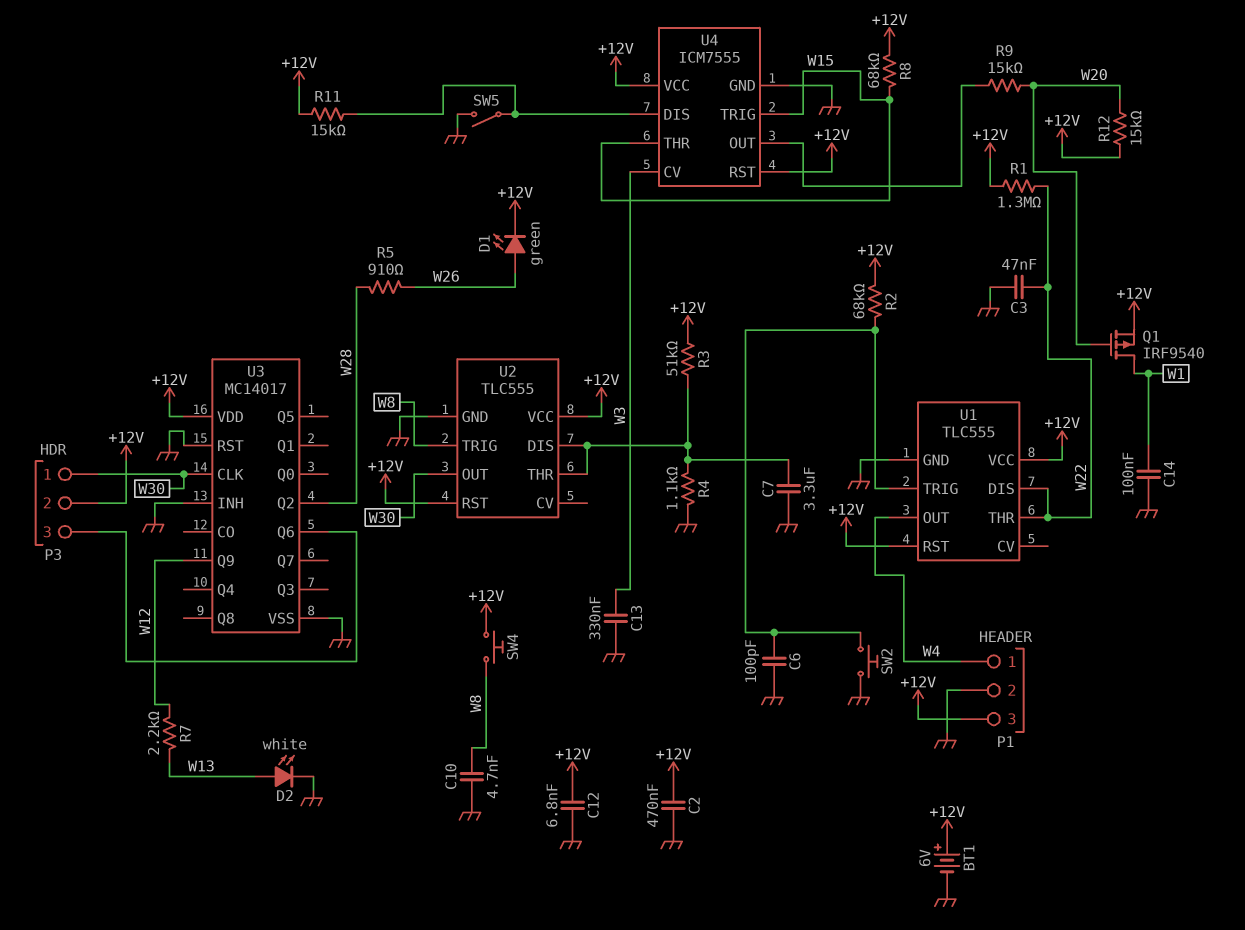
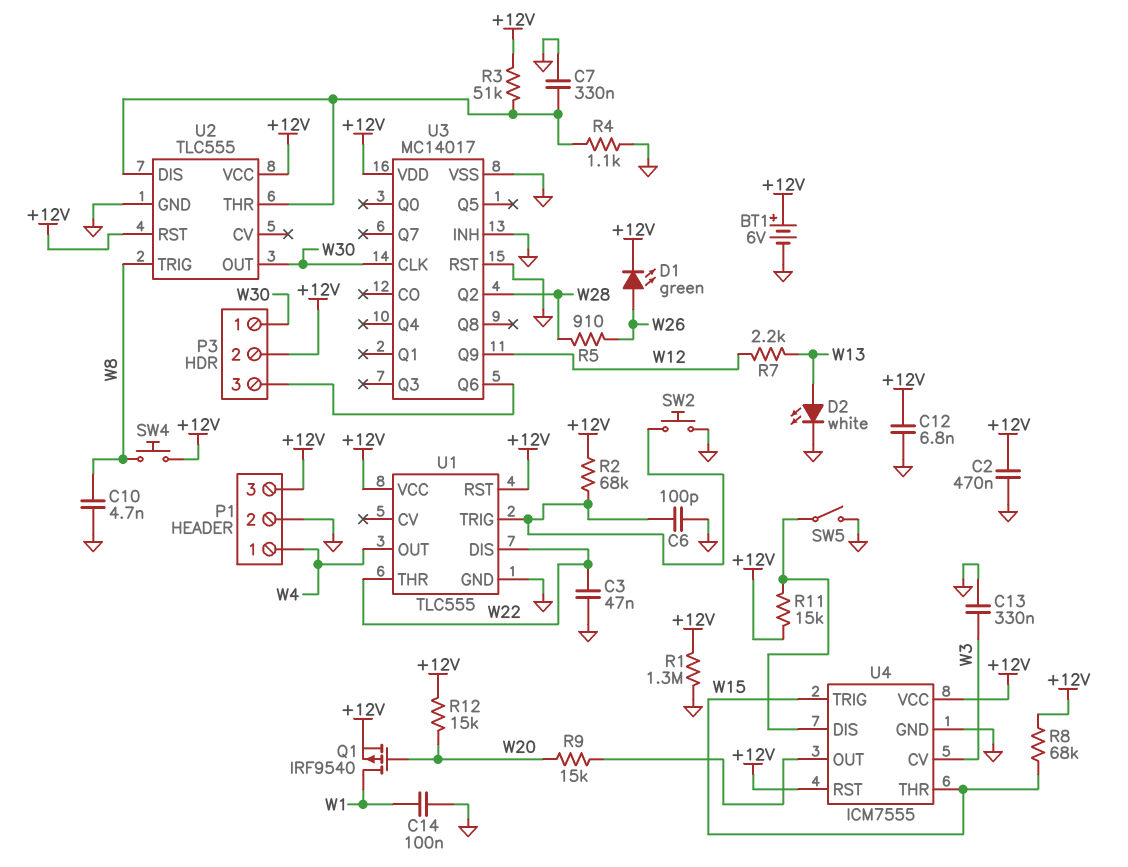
C7: 3.3uF (GND, U2/DIS) -> 330nF (GND, U2/DIS)
R1: 1.3M (+12V, W22) -> 1.3M (+12V, GND)

